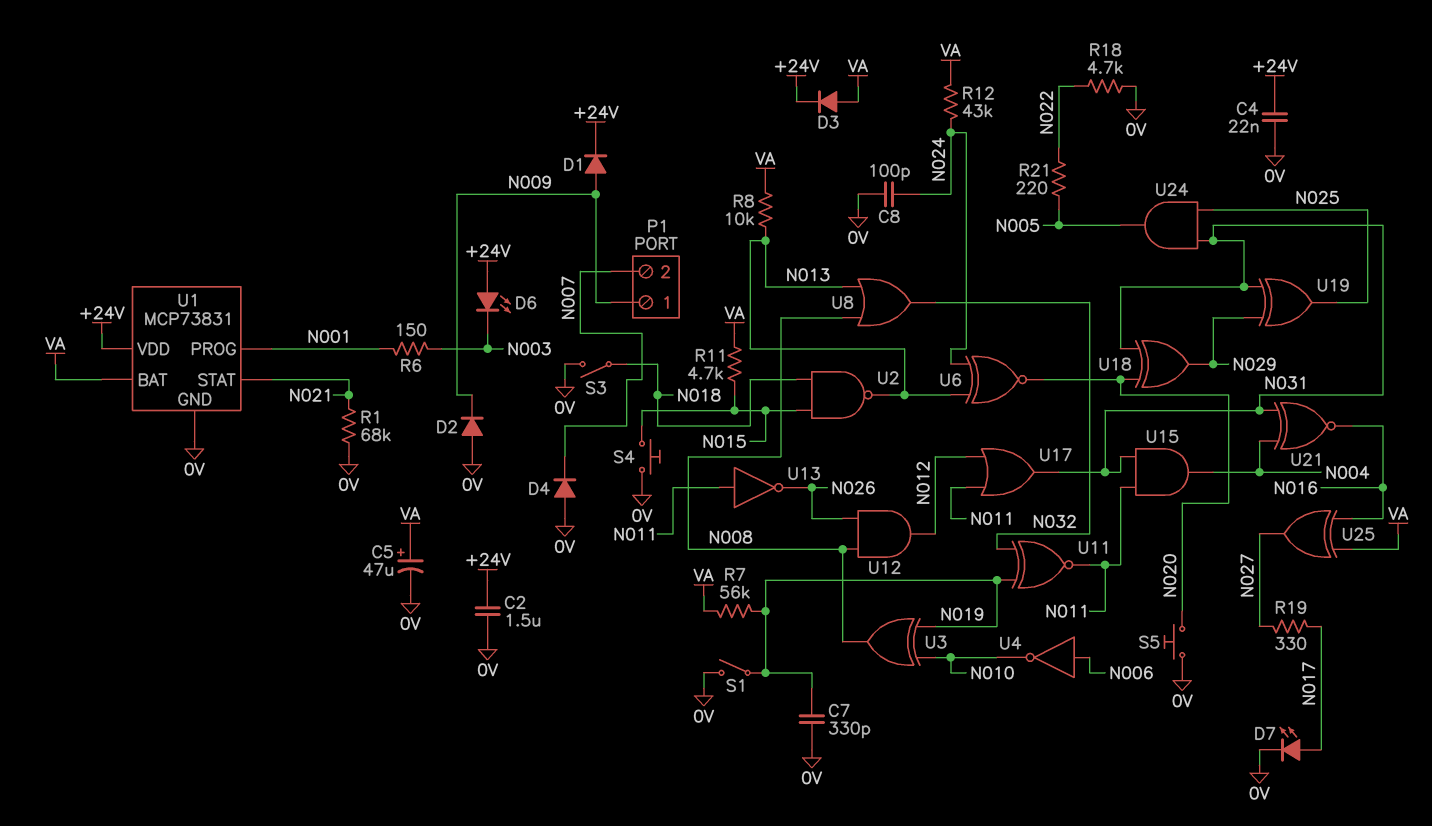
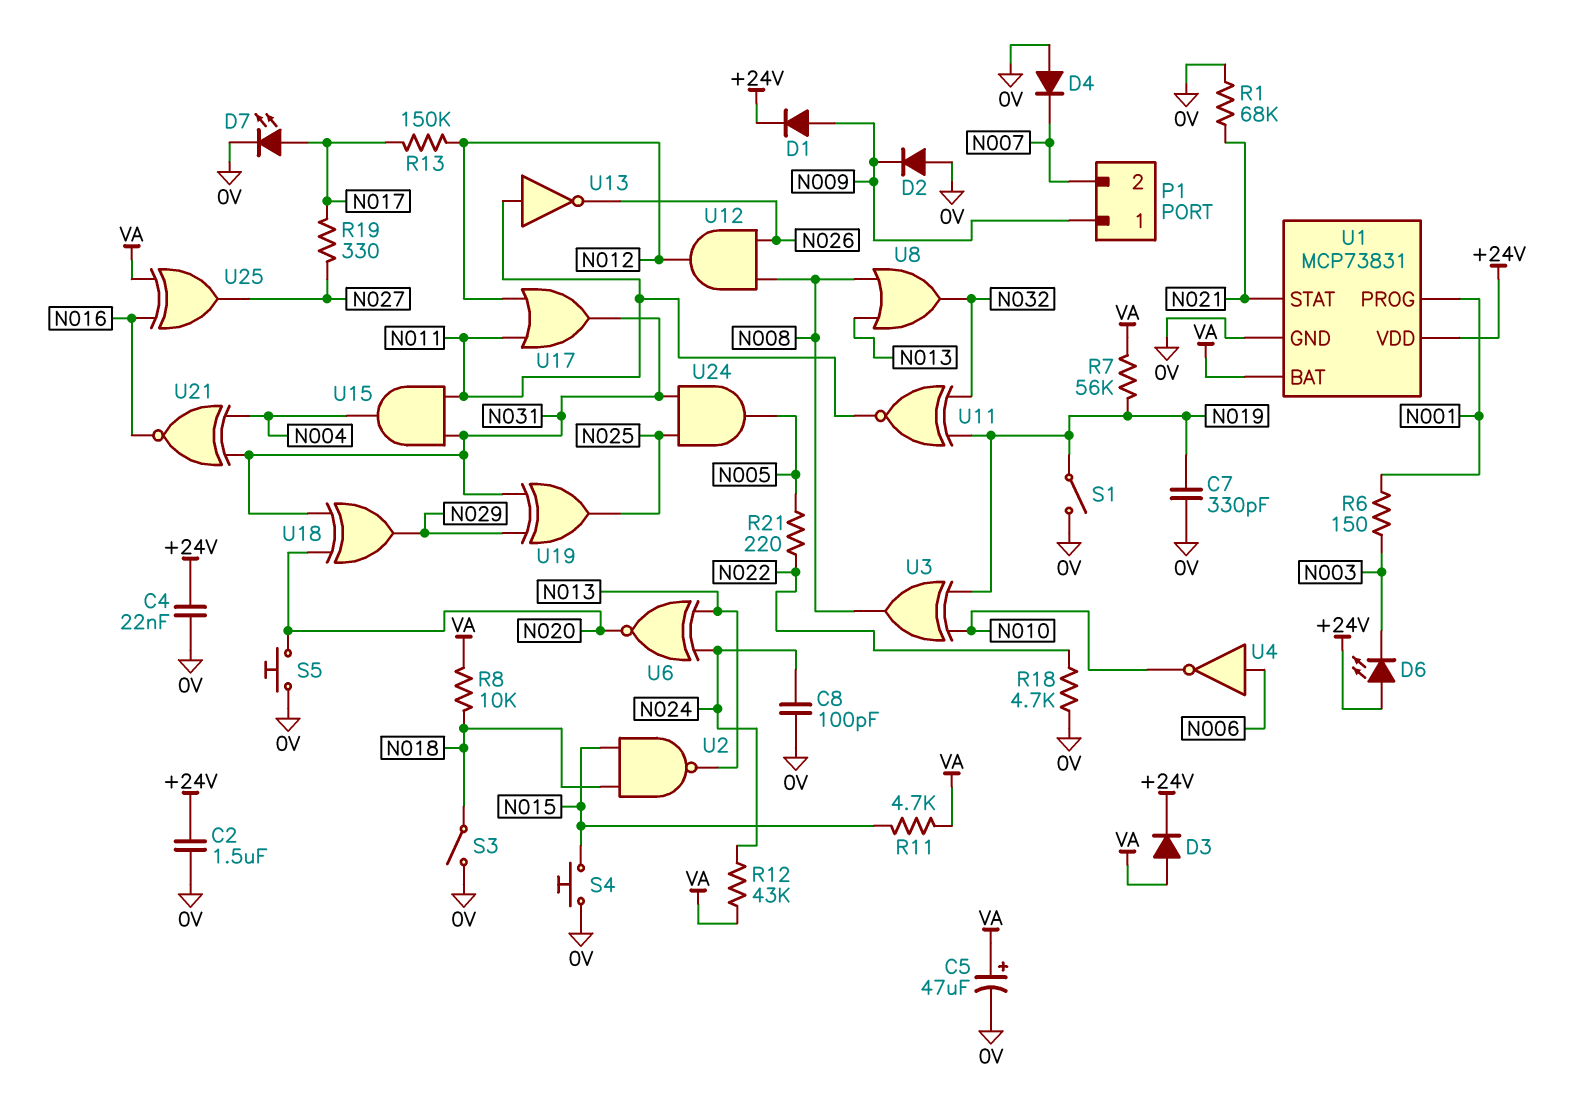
R8: 10k (N013, VA) -> 10k (N018, VA)
R13: none -> 150k (N012, N017)

